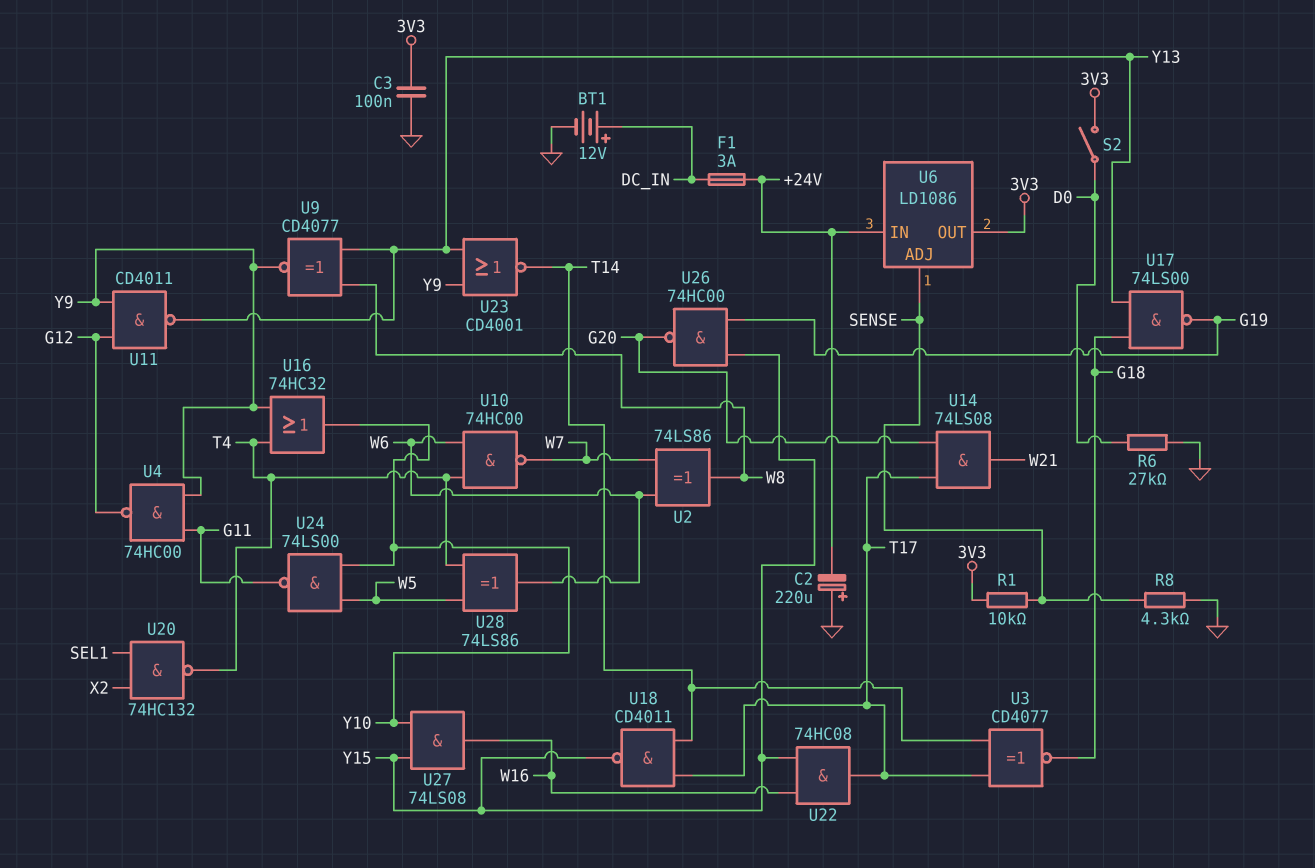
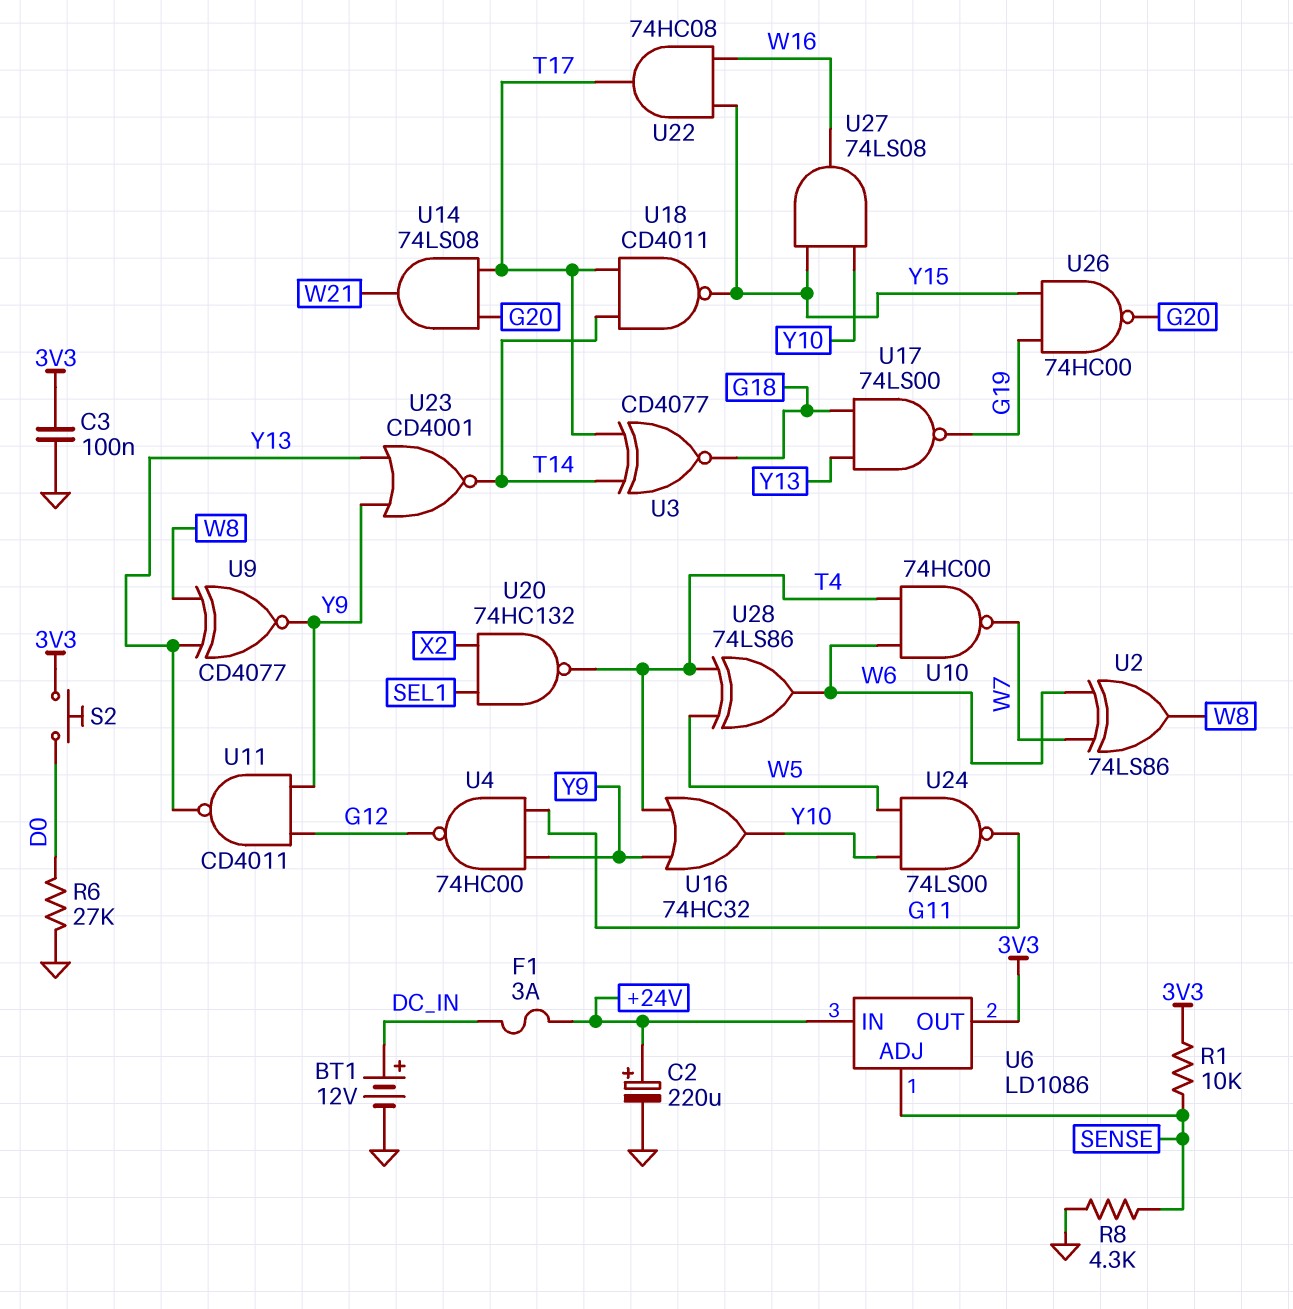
C2: 220uF (plus GND, minus +24V) -> 220uF (plus +24V, minus GND)
S2: switch (3V3, D0) -> button (3V3, D0)

